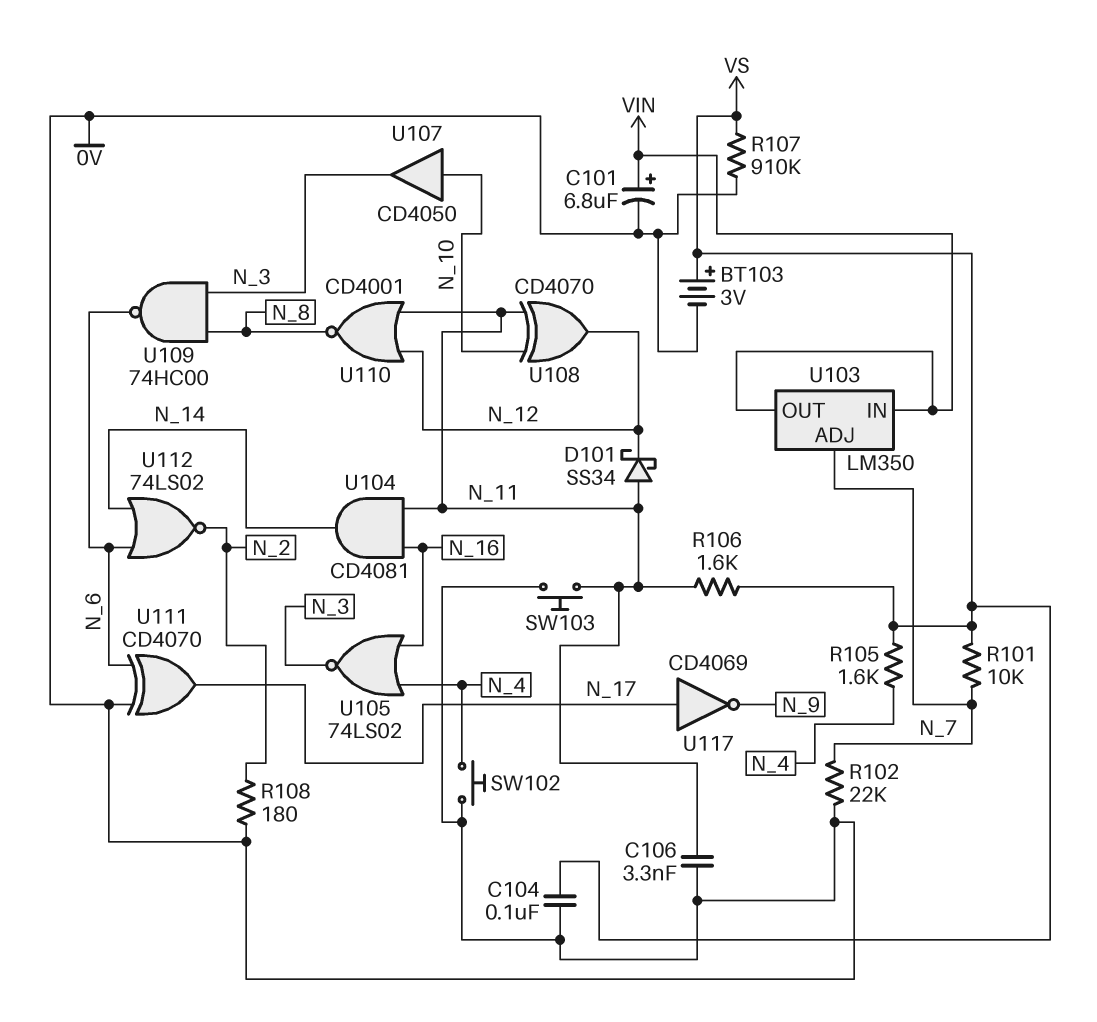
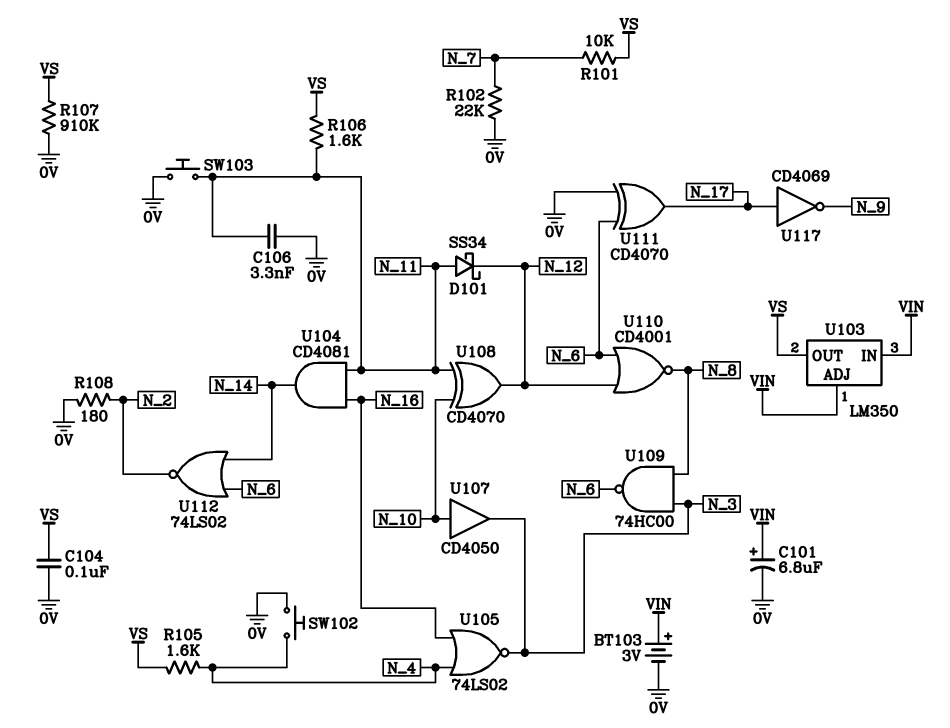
BT103: 3V (plus VS, minus 0V) -> 3V (plus VIN, minus 0V)
U103 pin ADJ: N_7 -> VIN
U103 pin OUT: VIN -> VS
U110: NOR CD4001 (in N_11, in N_12, out N_8) -> NOR CD4001 (in N_6, in N_12, out N_8)

